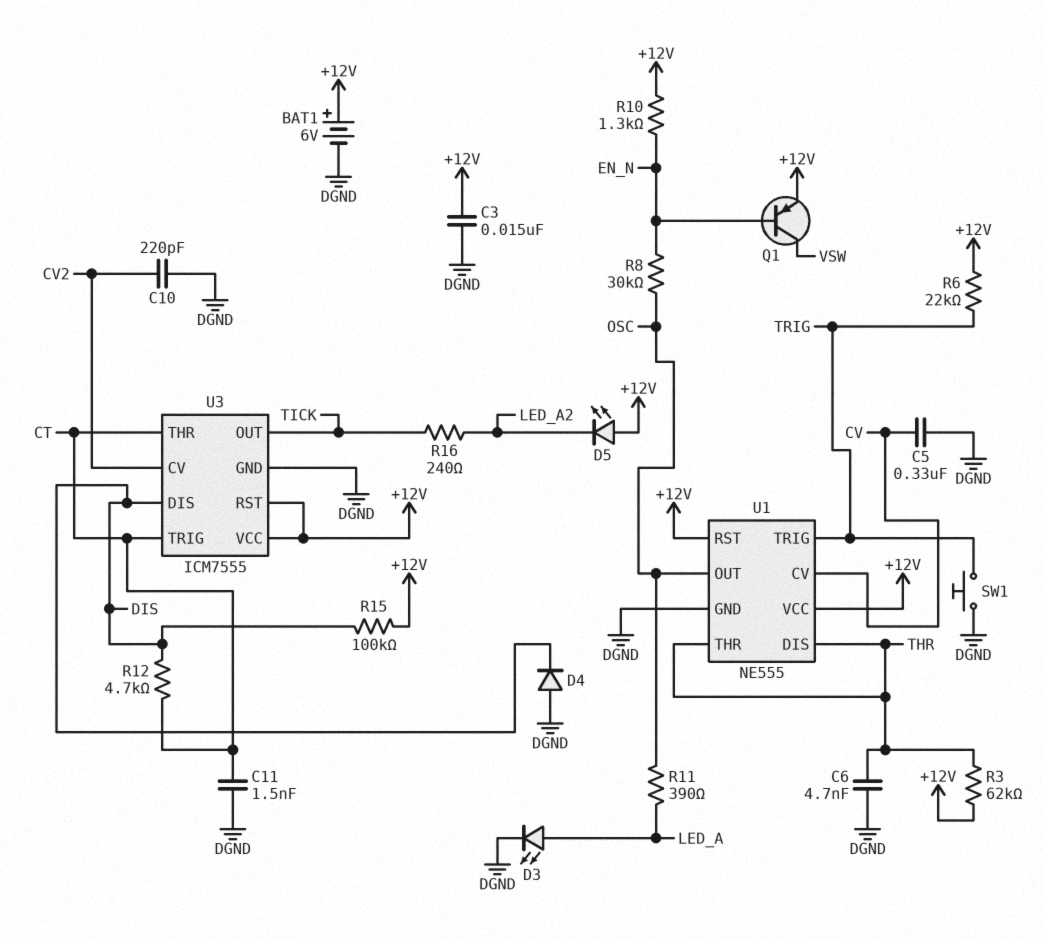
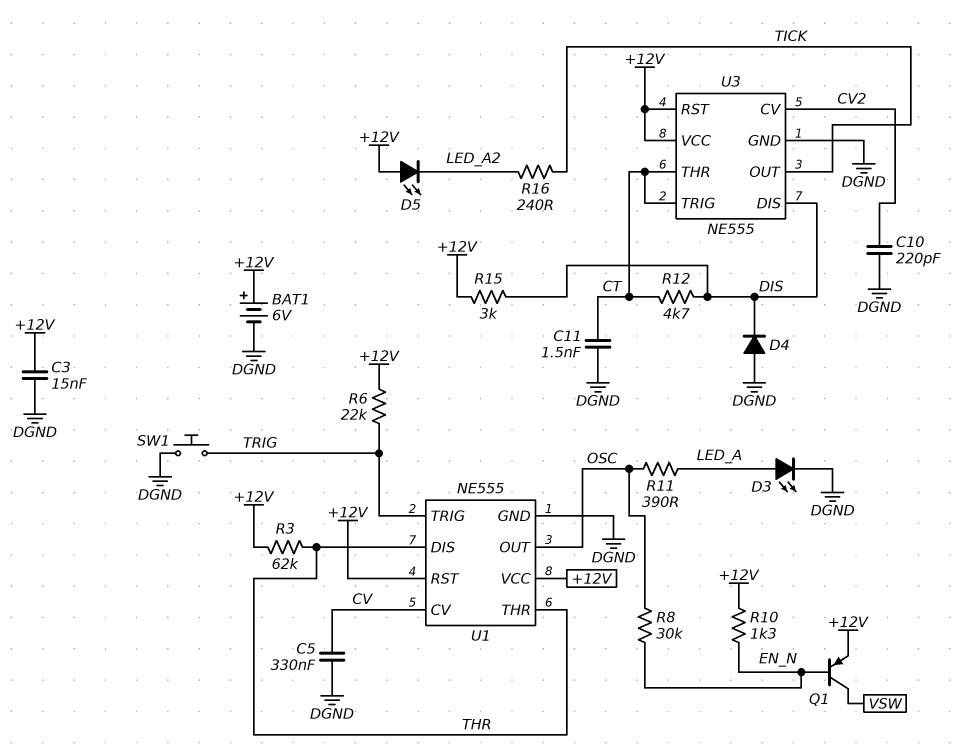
C6: 4.7nF (DGND, THR) -> none
R15: 100k (+12V, DIS) -> 3k (+12V, DIS)
U3: ICM7555 -> NE555

